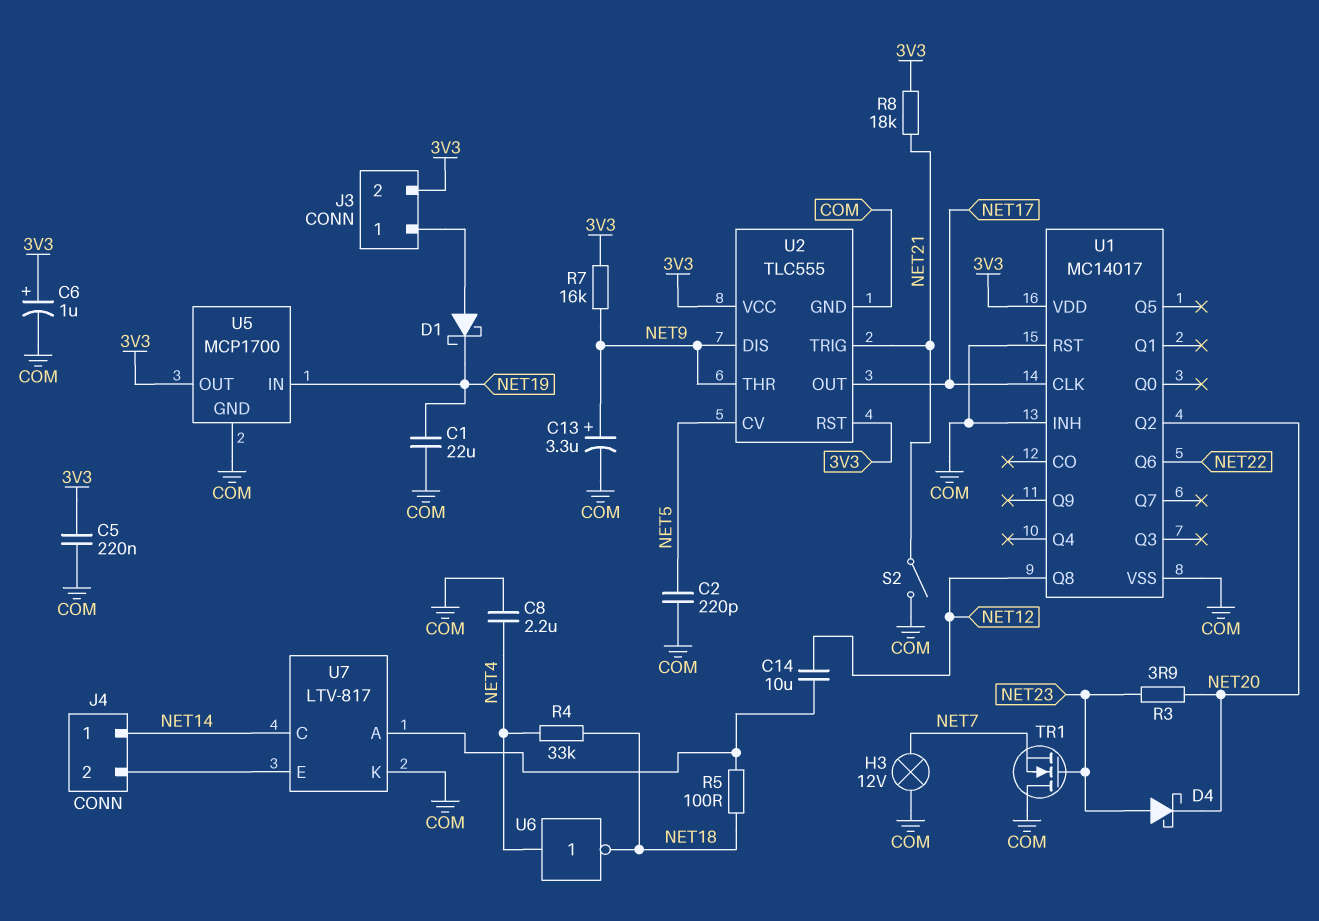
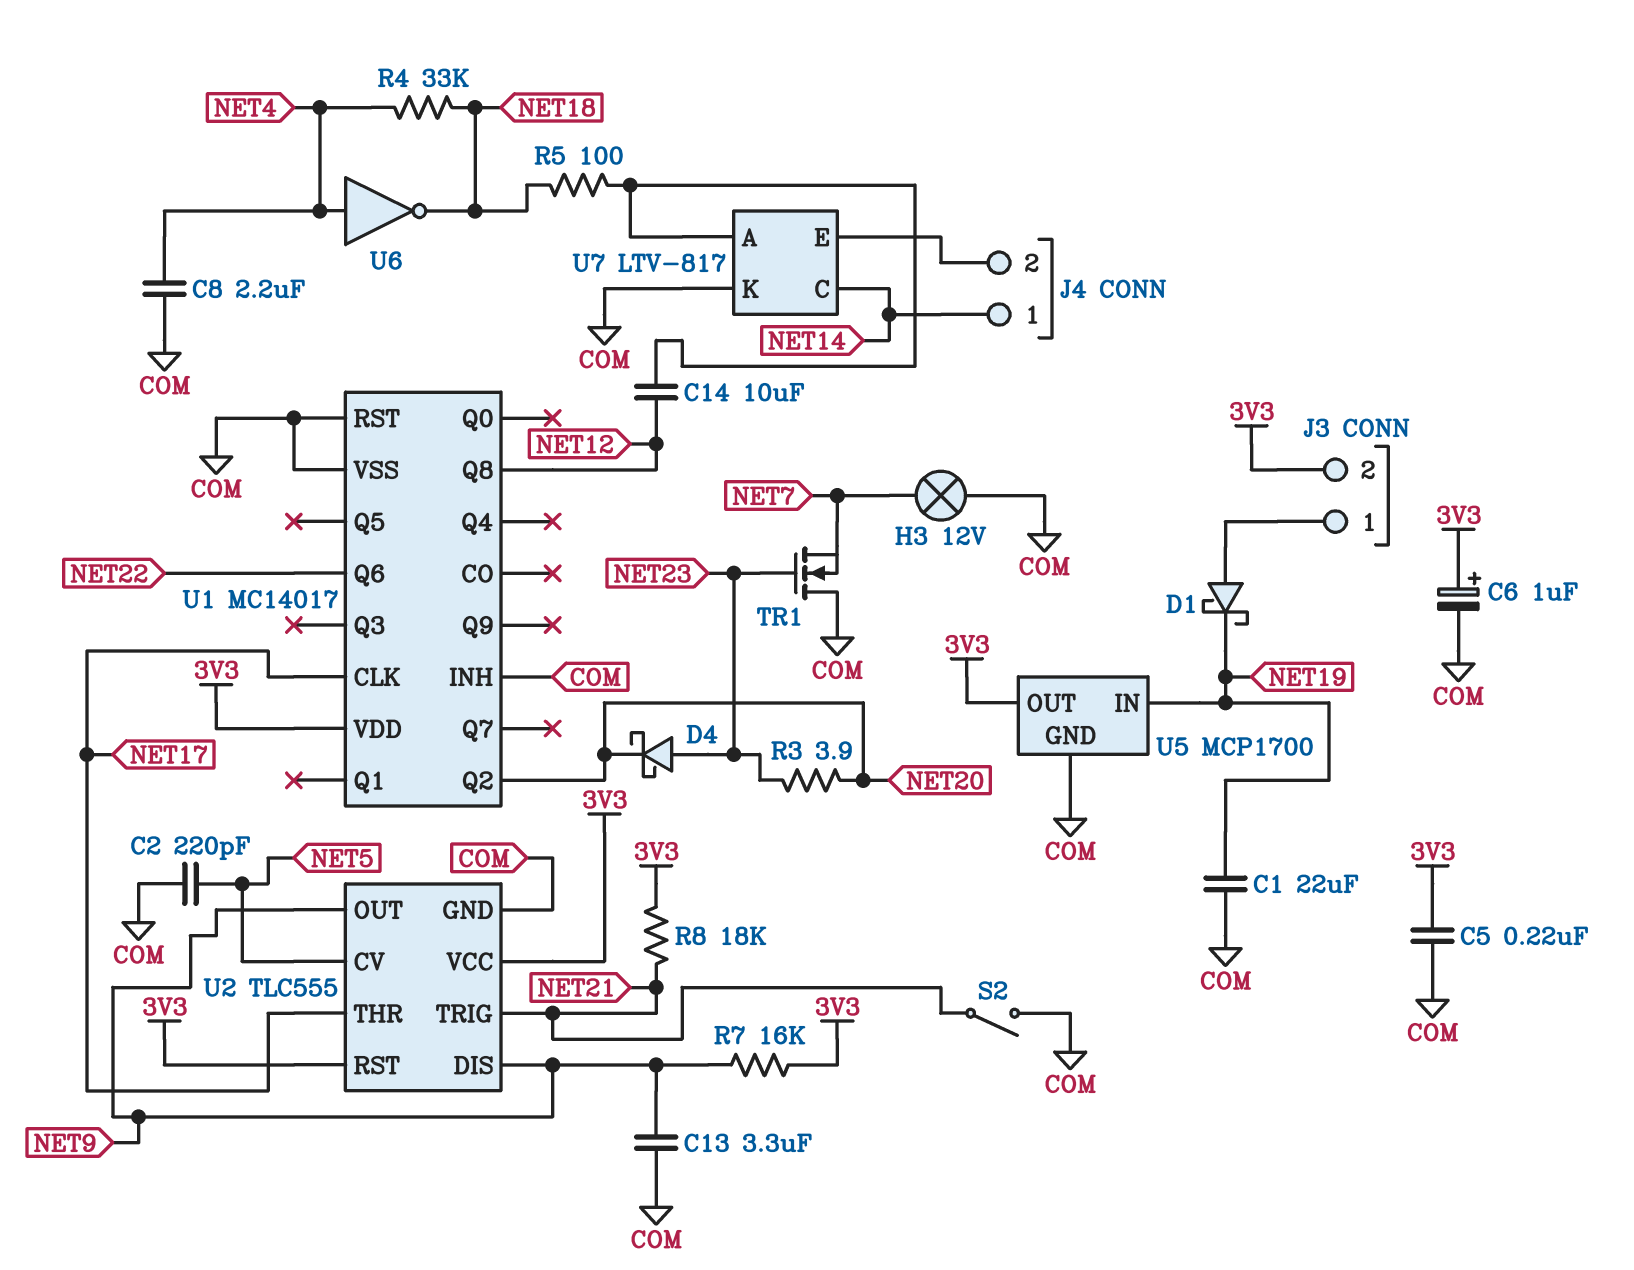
C13: 3.3uF (plus NET9, minus COM) -> 3.3uF (COM, NET9)
U2 pin OUT: NET17 -> NET9
U2 pin THR: NET9 -> NET17

